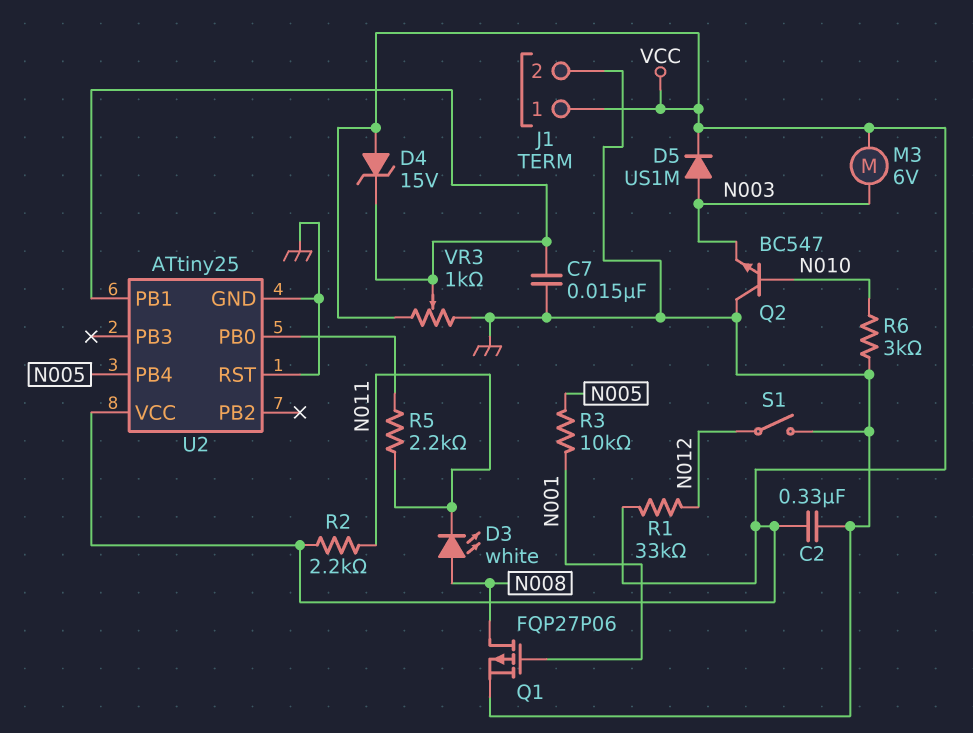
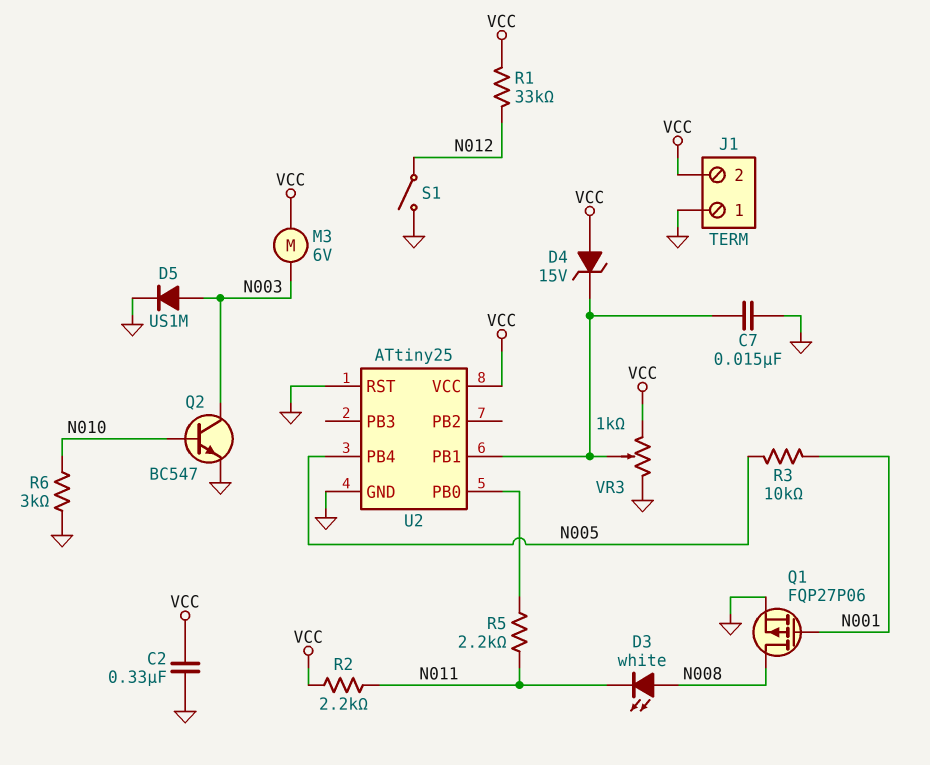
D5: diode US1M (A N003, K VCC) -> diode US1M (A N003, K GND)
J1 pin 1: VCC -> GND
J1 pin 2: GND -> VCC
Q2: NPN BC547 (B N010, C GND, E N003) -> NPN BC547 (B N010, C N003, E GND)

